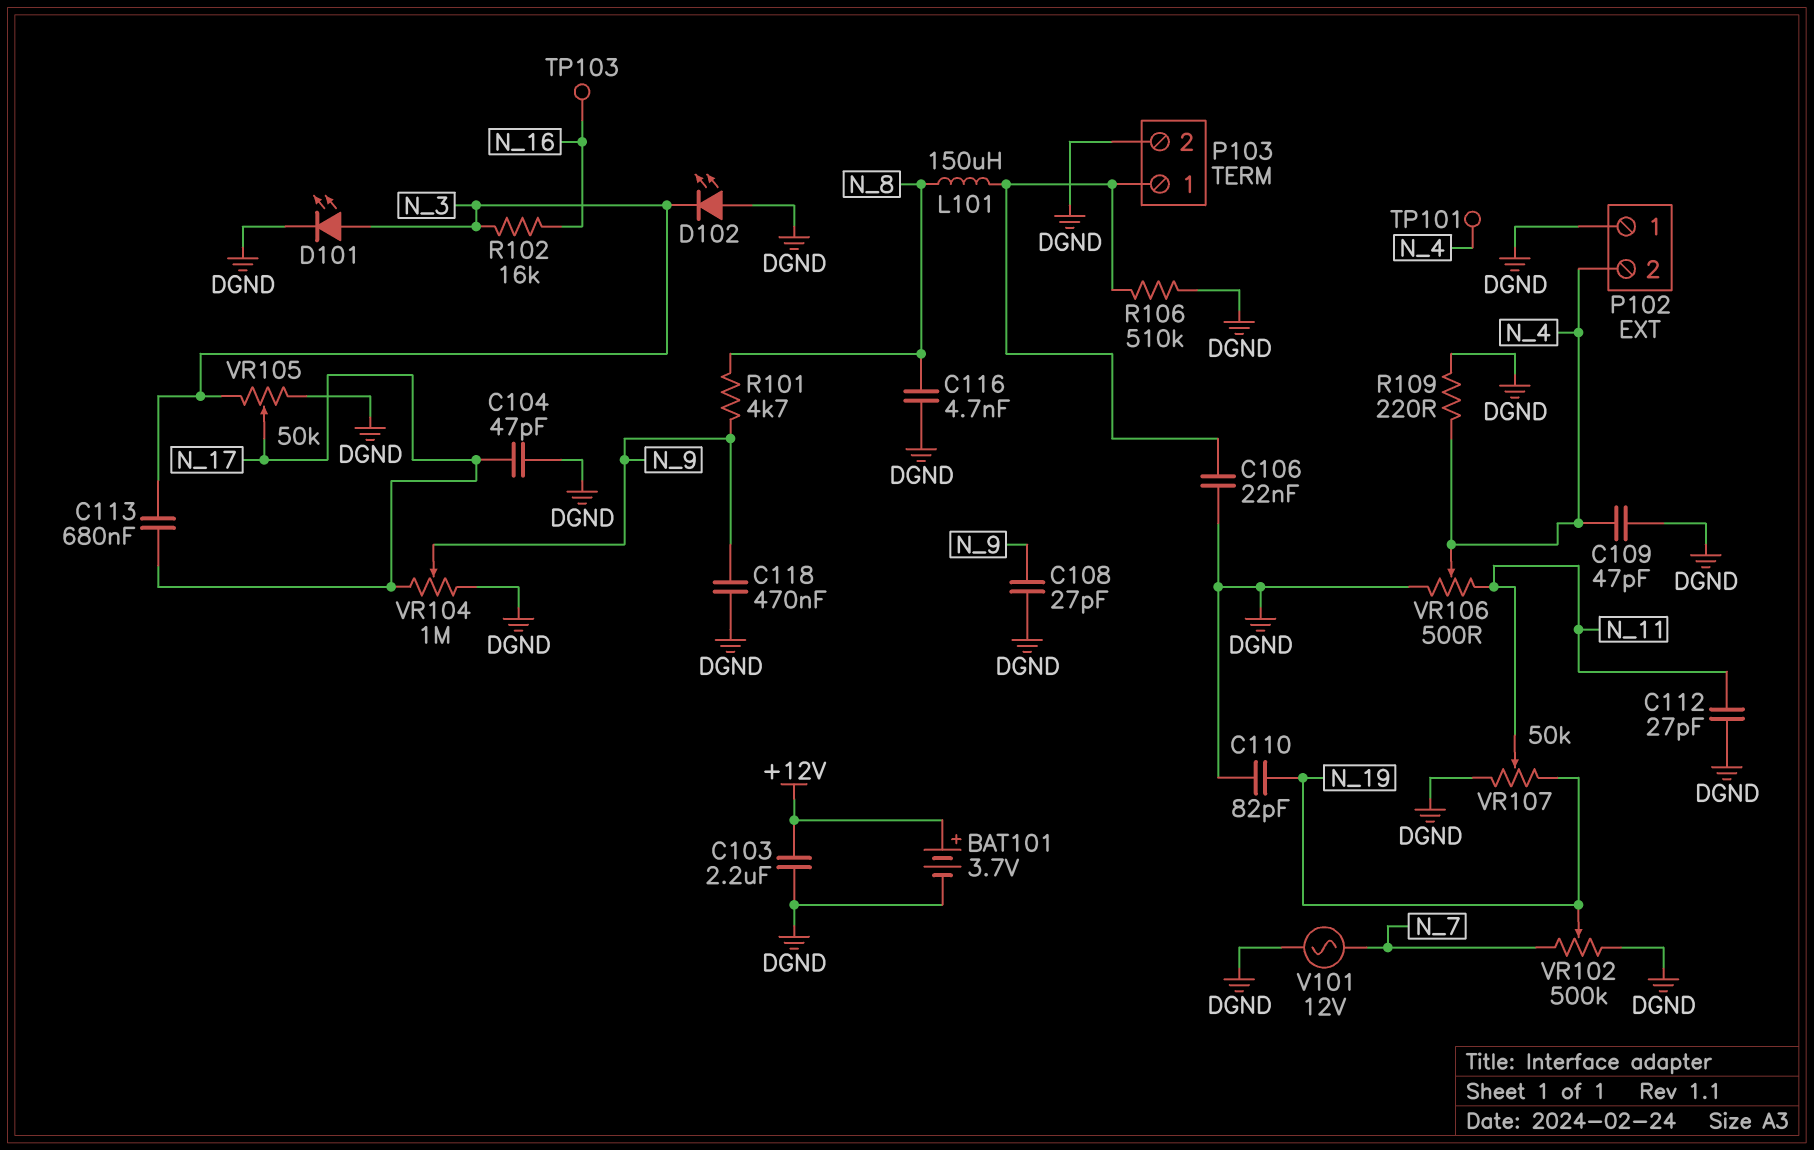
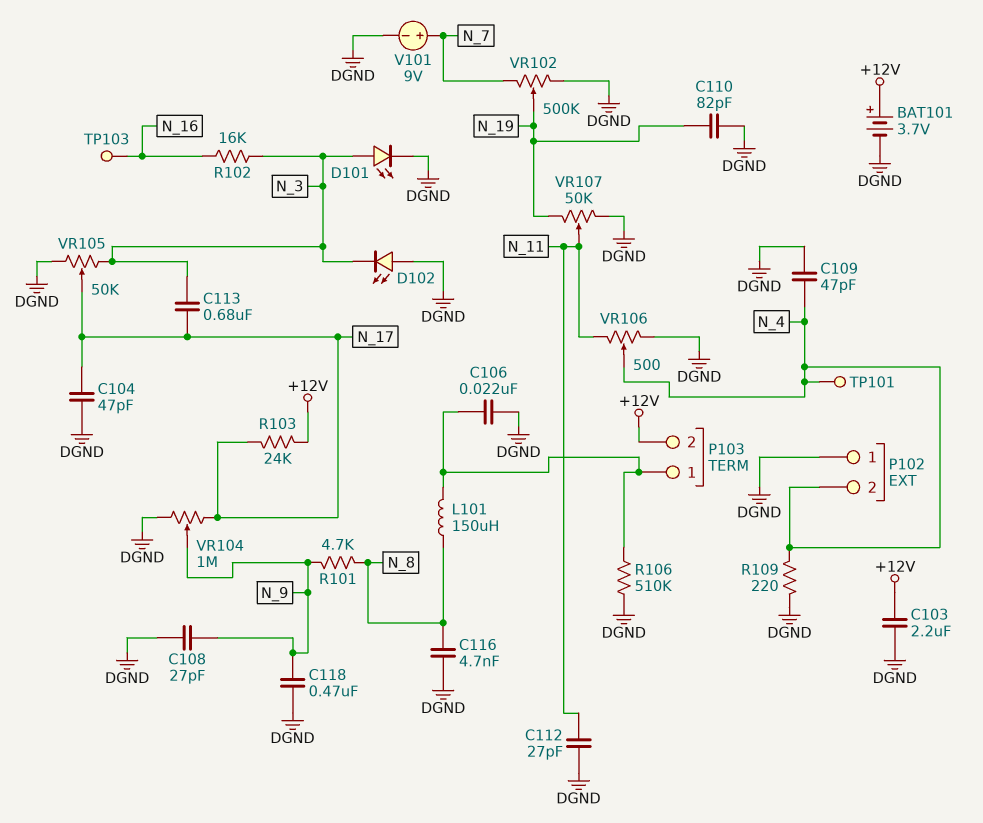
P103 pin 2: DGND -> +12V
R103: none -> 24k (+12V, N_17)
V101: AC 12V (DGND, N_7) -> 9V (plus N_7, minus DGND)

